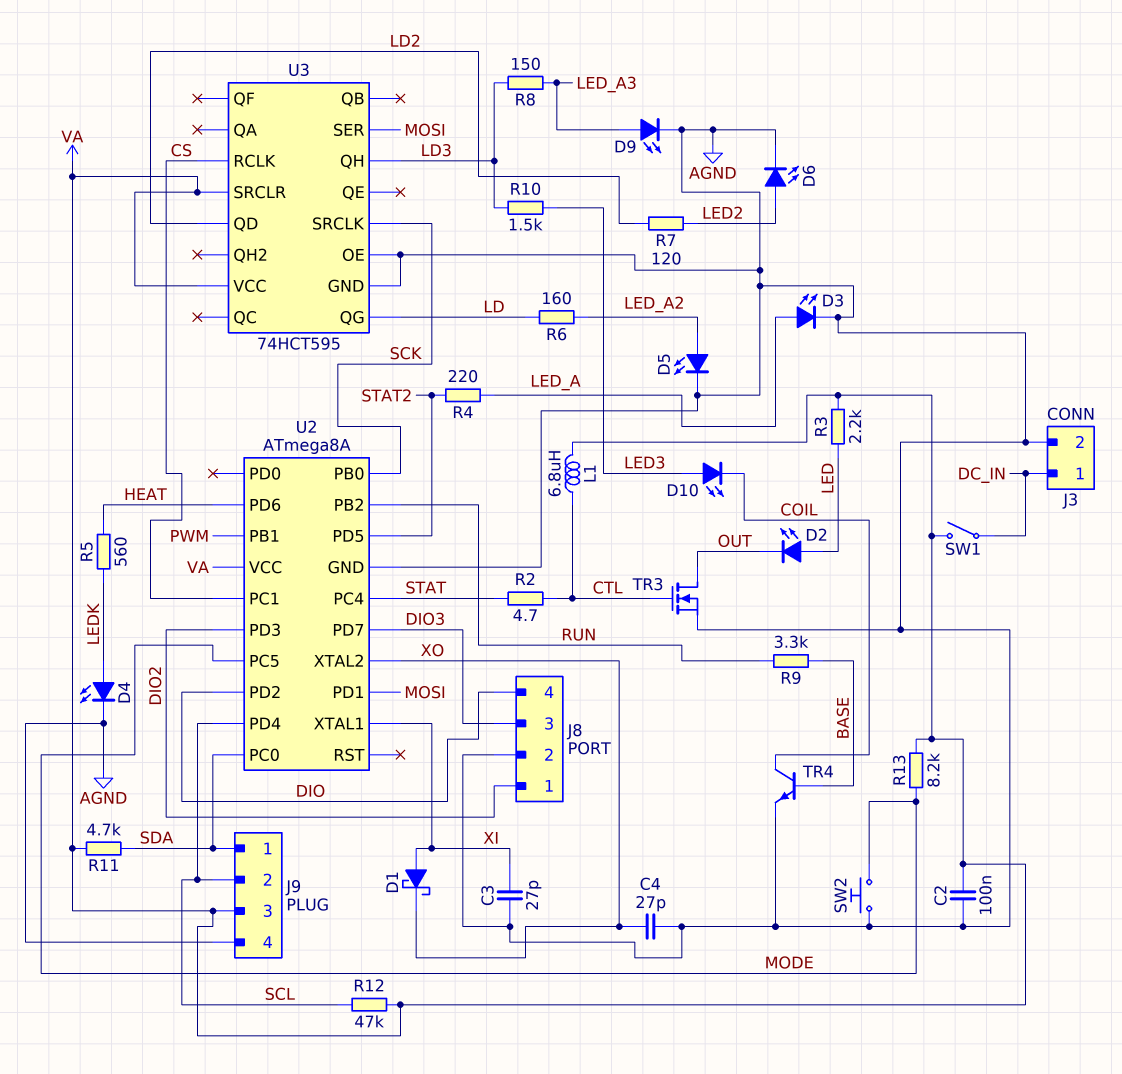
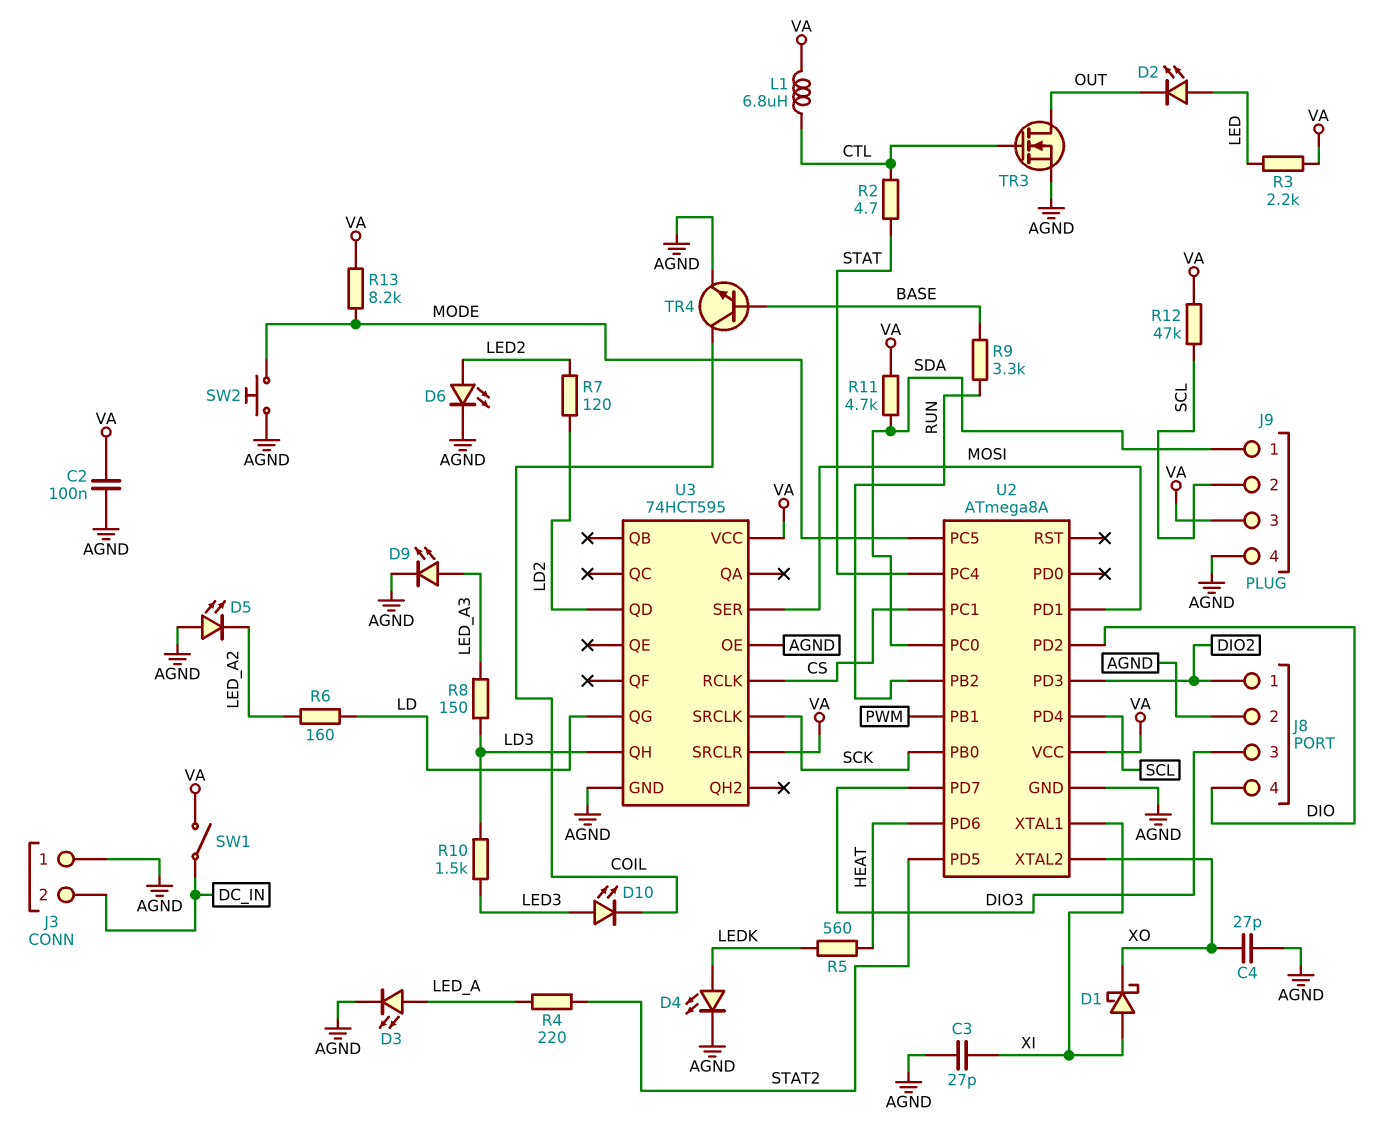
D5: LED (A LED_A2, K AGND) -> LED (A AGND, K LED_A2)
J3 pin 1: DC_IN -> AGND
J3 pin 2: AGND -> DC_IN

